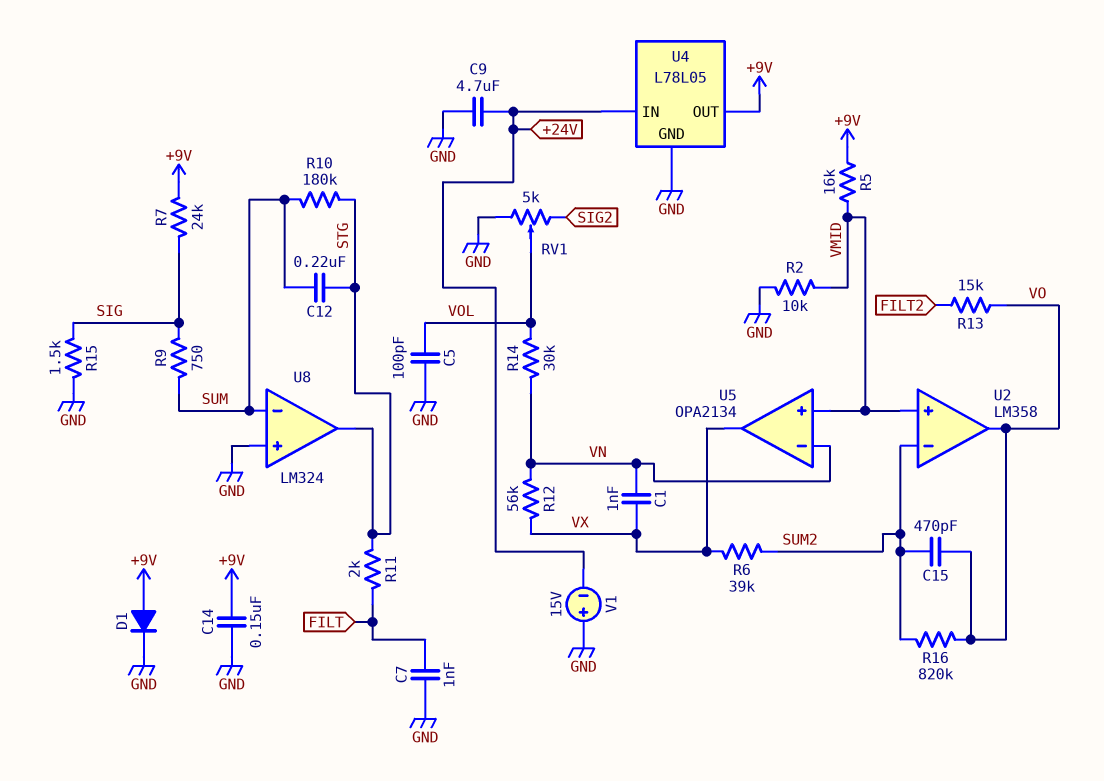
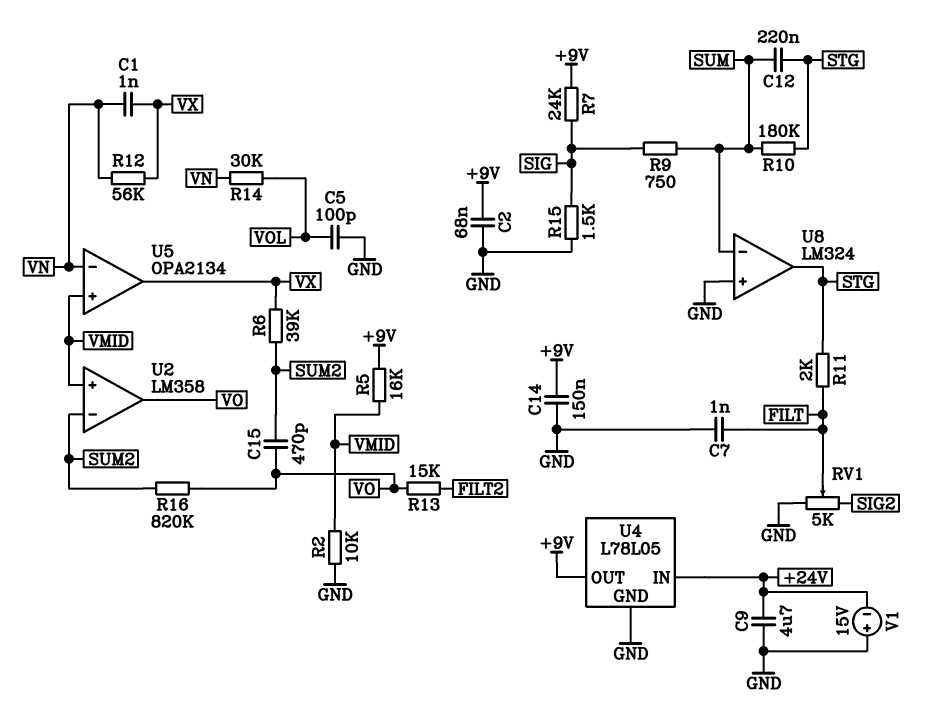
C2: none -> 68nF (+9V, GND)
D1: diode (A +9V, K GND) -> none
RV1: 5k (GND, SIG2, wiper VOL) -> 5k (GND, SIG2, wiper FILT)

